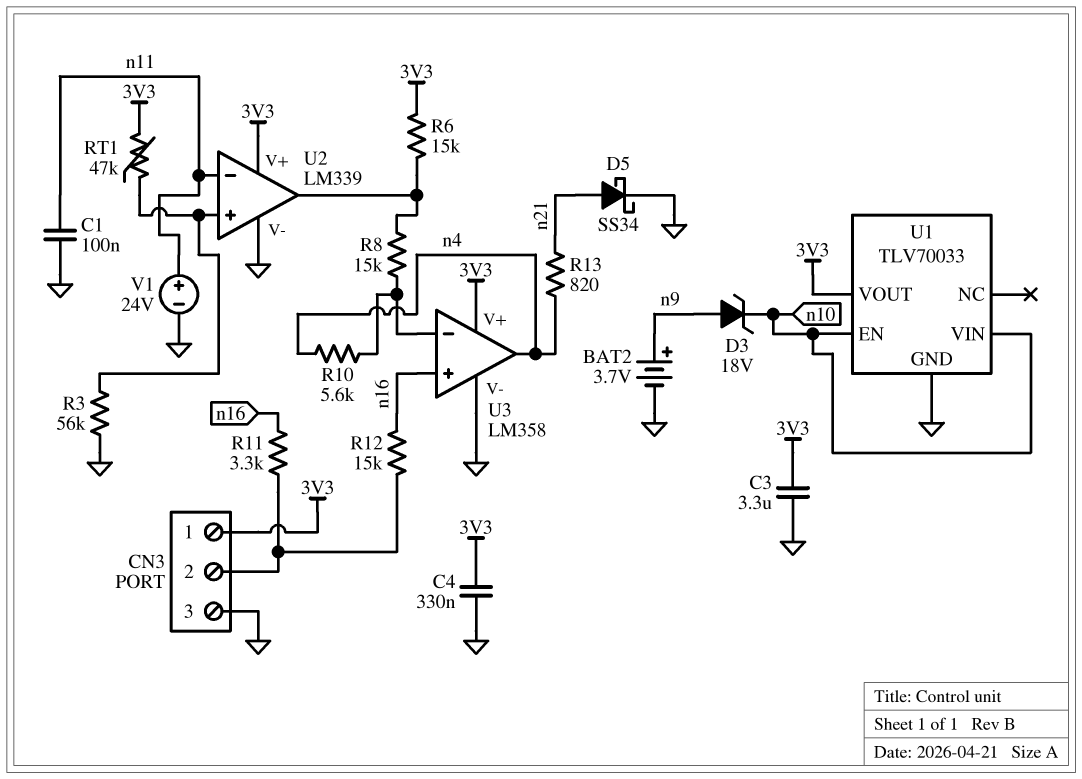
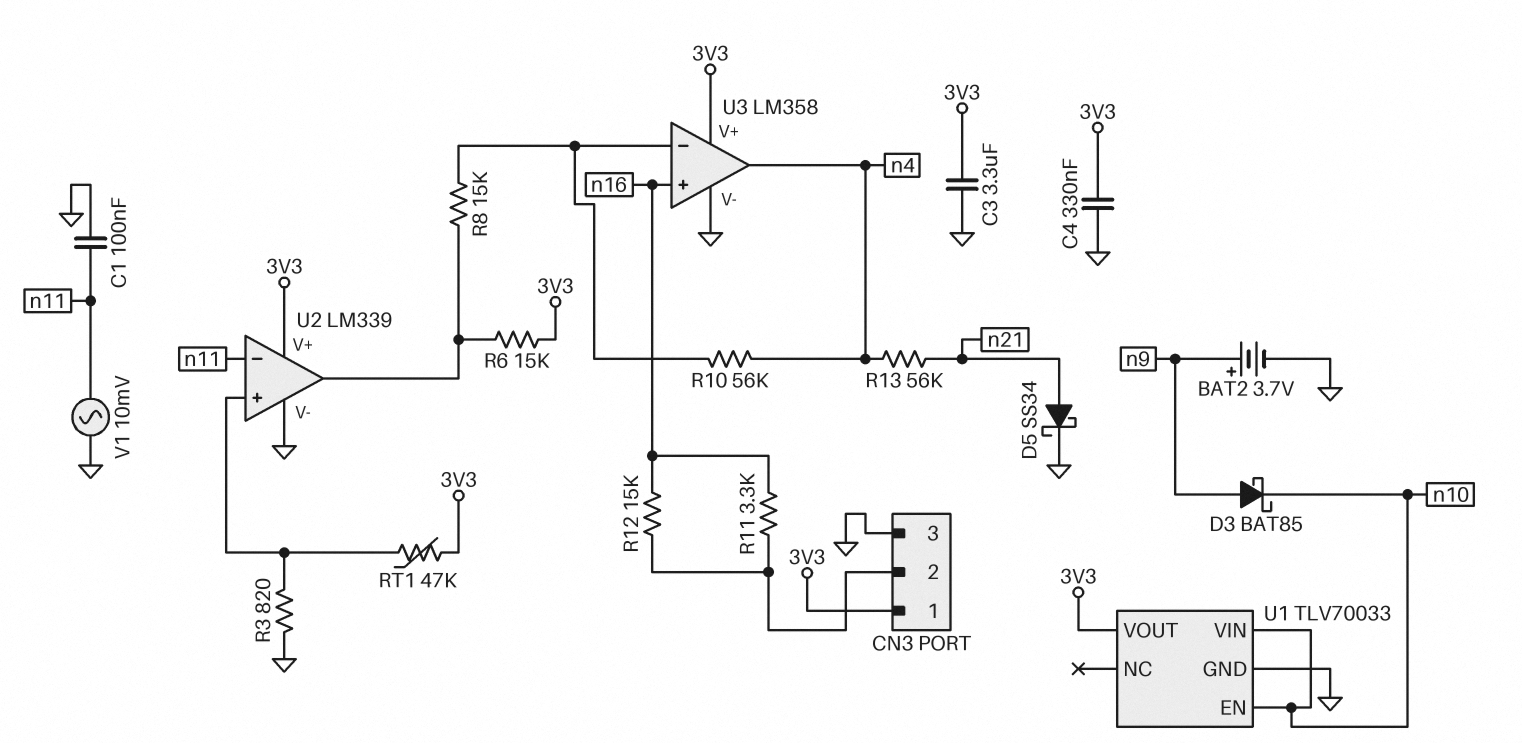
D3: zener 18V (A n9, K n10) -> schottky BAT85 (A n9, K n10)
R3: 56k (GND, U2/in+) -> 820 (GND, U2/in+)
R10: 5.6k (U3/in-, n4) -> 56k (U3/in-, n4)
R13: 820 (n4, n21) -> 56k (n4, n21)
V1: 24V (plus n11, minus GND) -> AC 10mV (GND, n11)

